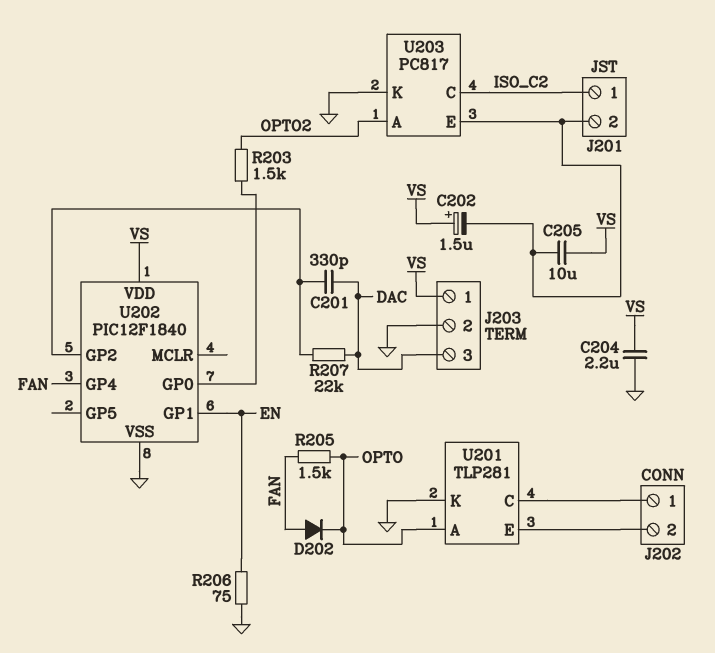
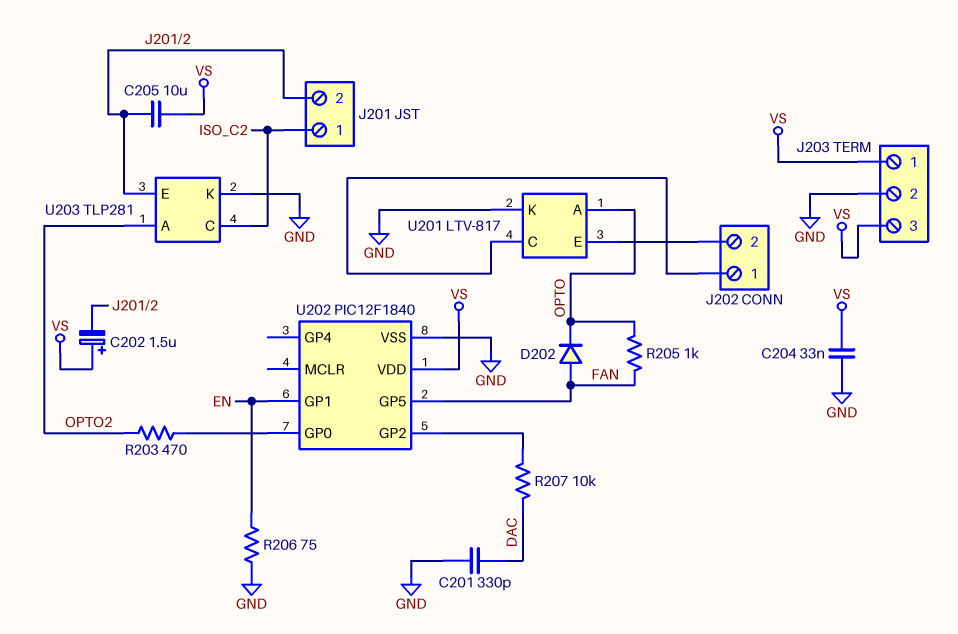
C201: 330pF (DAC, U202/GP2) -> 330pF (DAC, GND)
C204: 2.2uF (GND, VS) -> 33nF (GND, VS)
J203 pin 3: DAC -> VS
R203: 1.5k (OPTO2, U202/GP0) -> 470 (OPTO2, U202/GP0)
R205: 1.5k (FAN, OPTO) -> 1k (FAN, OPTO)
R207: 22k (DAC, U202/GP2) -> 10k (DAC, U202/GP2)
U201: TLP281 -> LTV-817
U202 pin GP4: FAN -> none
U202 pin GP5: none -> FAN
U203: PC817 -> TLP281

